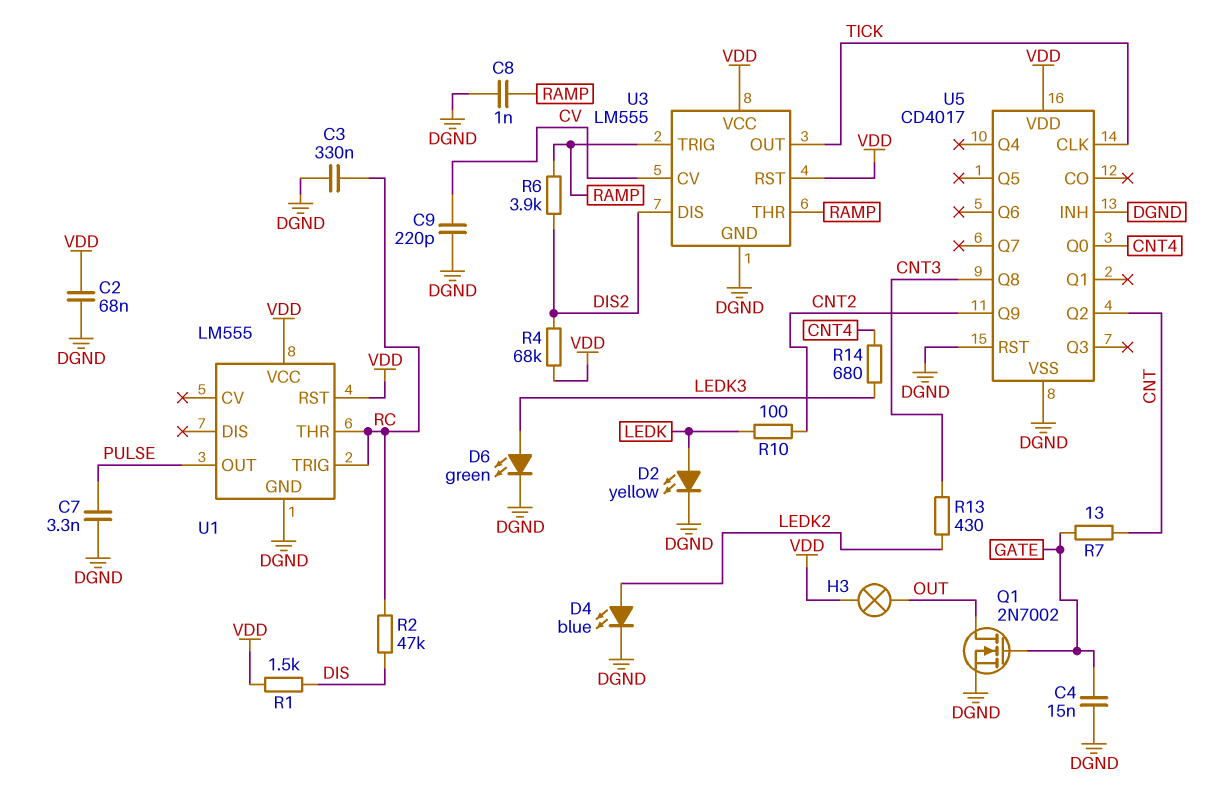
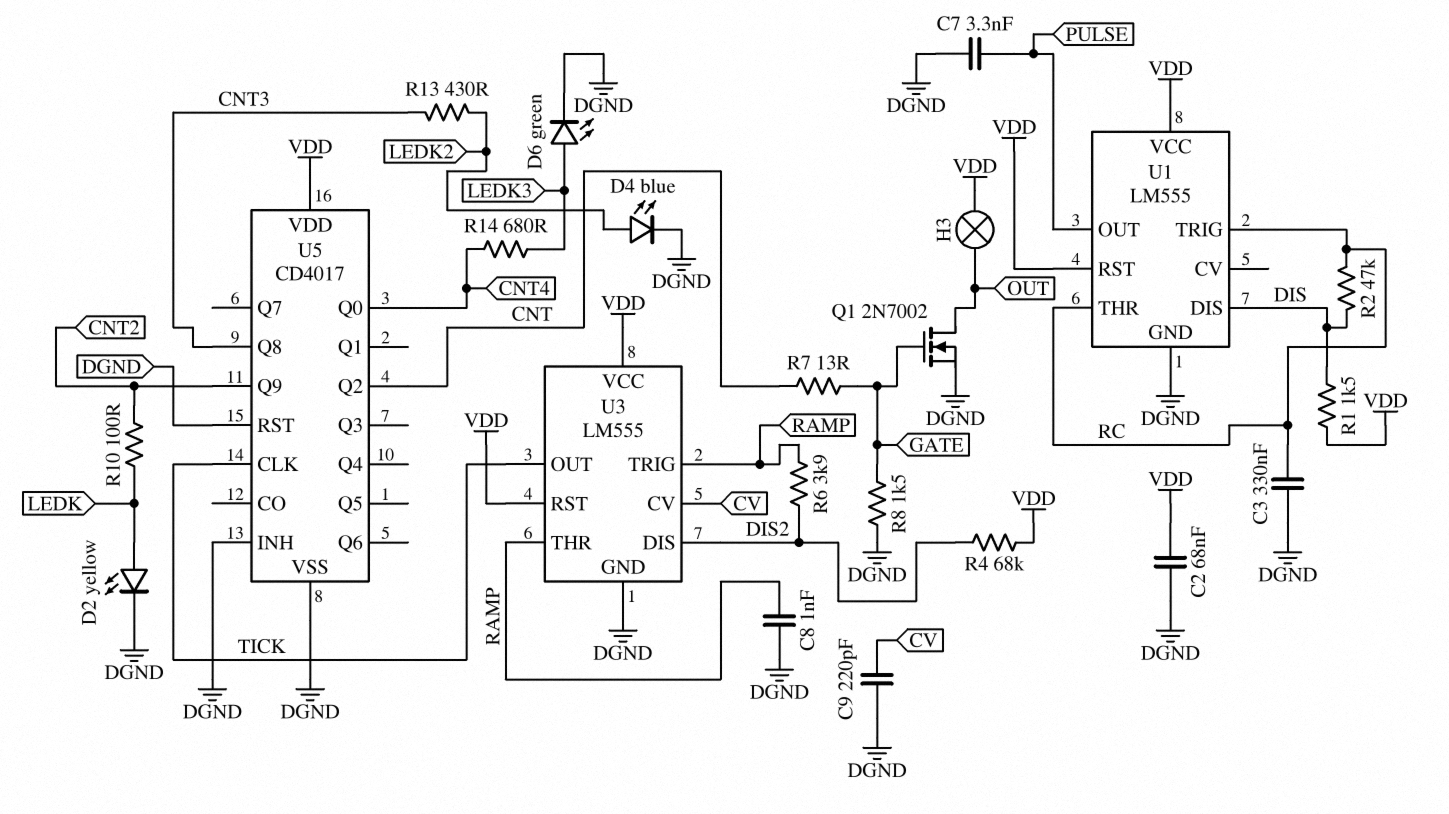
C4: 15nF (DGND, GATE) -> none
R8: none -> 1.5k (DGND, GATE)
U1 pin DIS: none -> DIS

